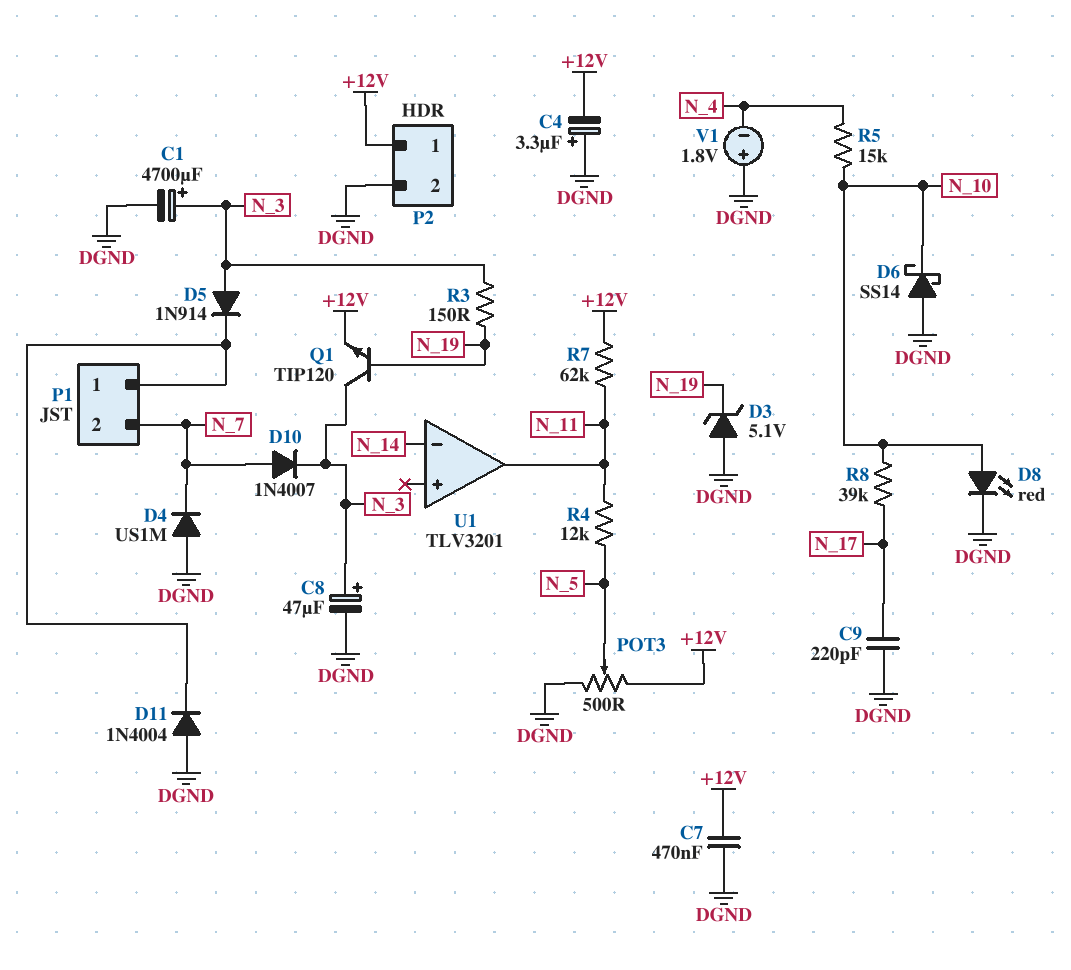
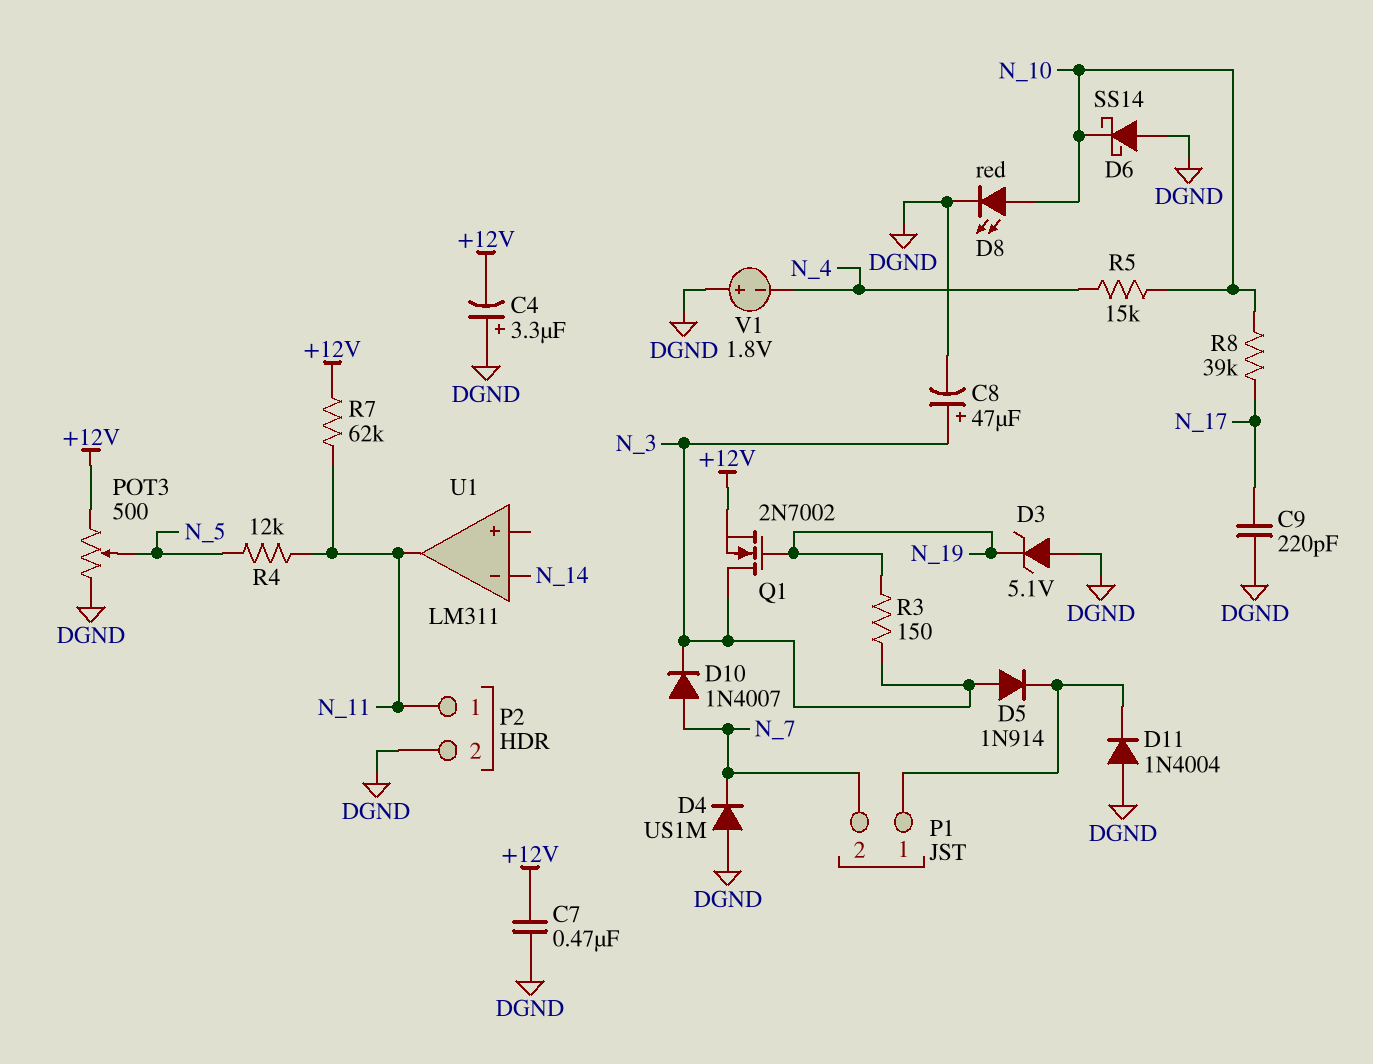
C1: 4700uF (plus N_3, minus DGND) -> none
P2 pin 1: +12V -> N_11
Q1: NPN TIP120 (B N_19, C N_3, E +12V) -> NMOS 2N7002 (G N_19, D N_3, S +12V)
U1: TLV3201 -> LM311

